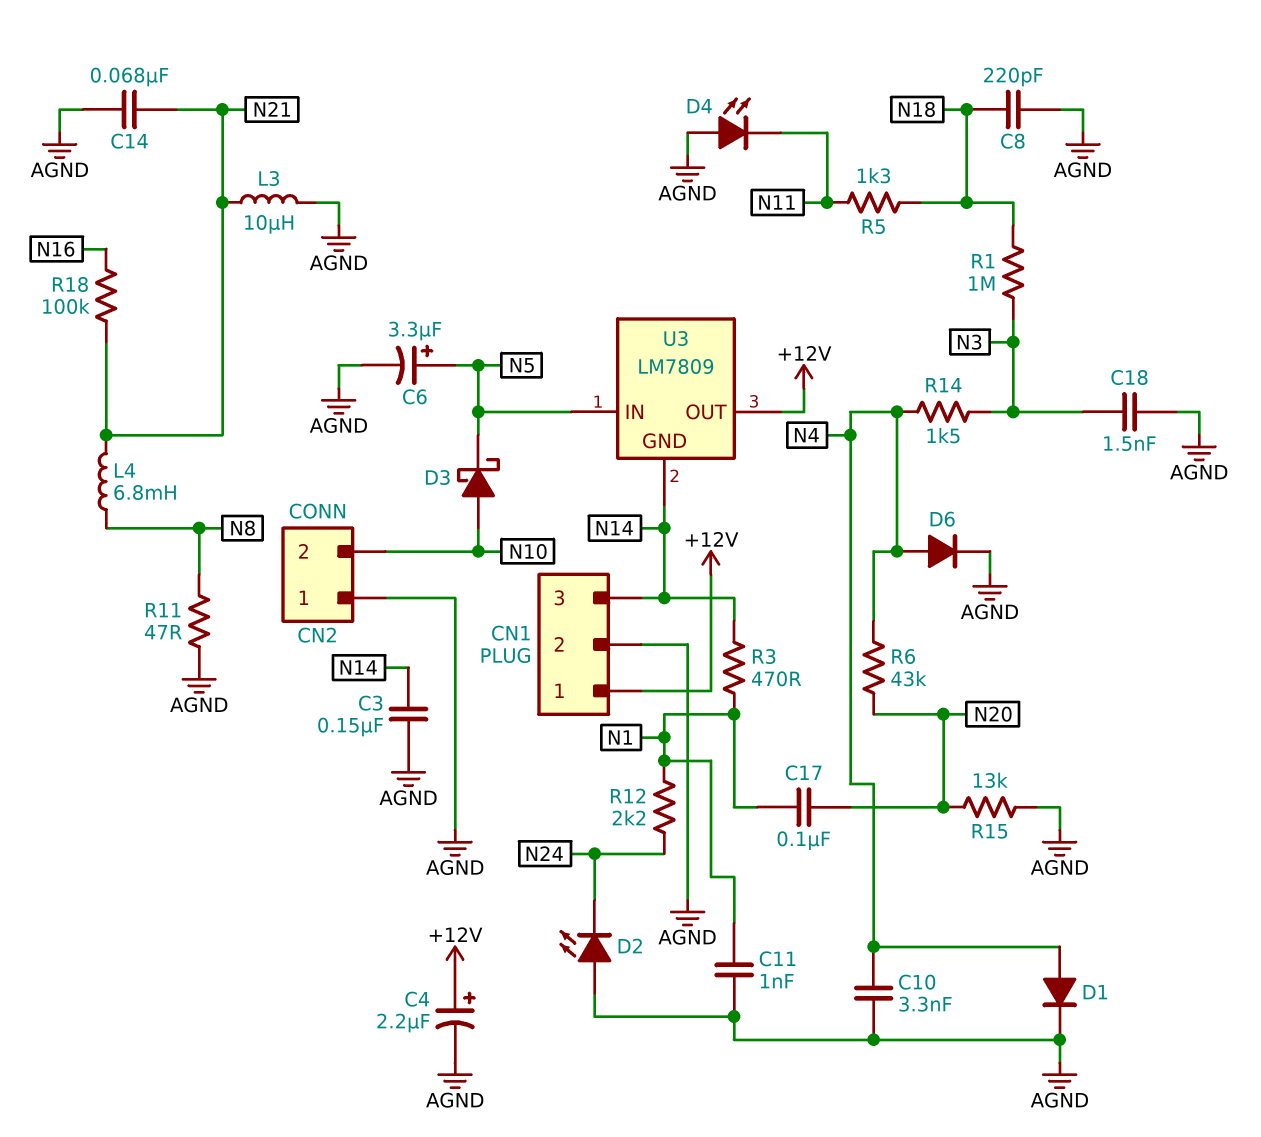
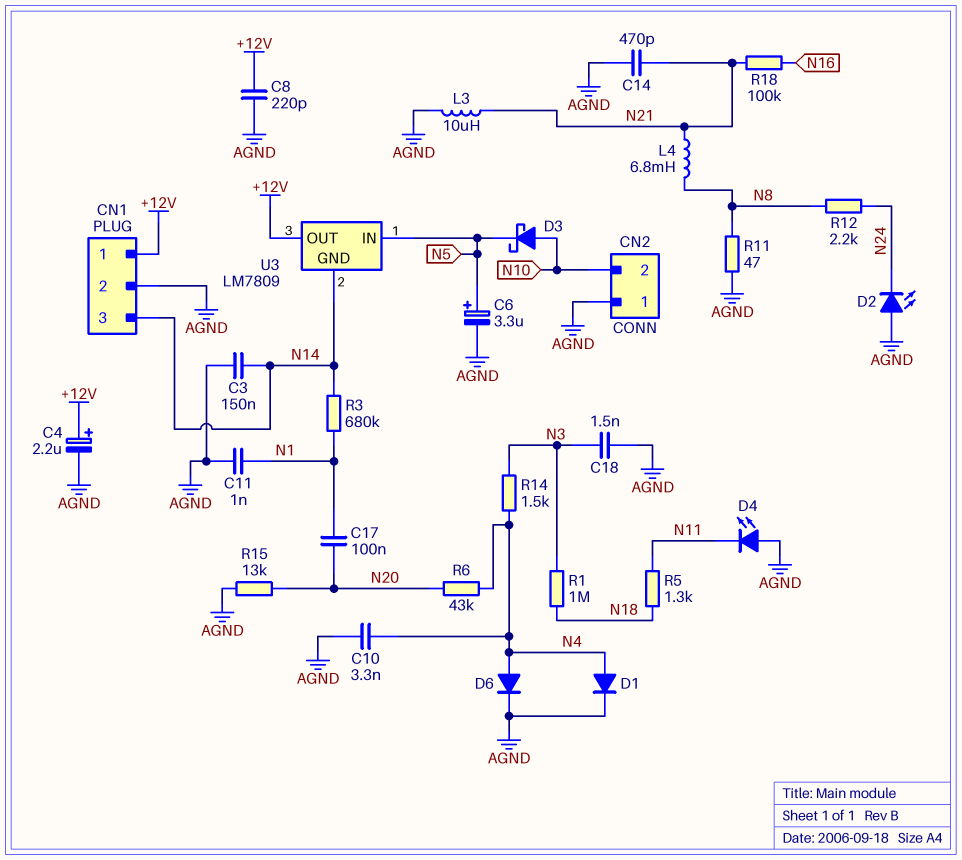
C8: 220pF (AGND, N18) -> 220pF (+12V, AGND)
C14: 68nF (AGND, N21) -> 470pF (AGND, N21)
R3: 470 (N1, N14) -> 680k (N1, N14)
R12: 2.2k (N1, N24) -> 2.2k (N8, N24)

